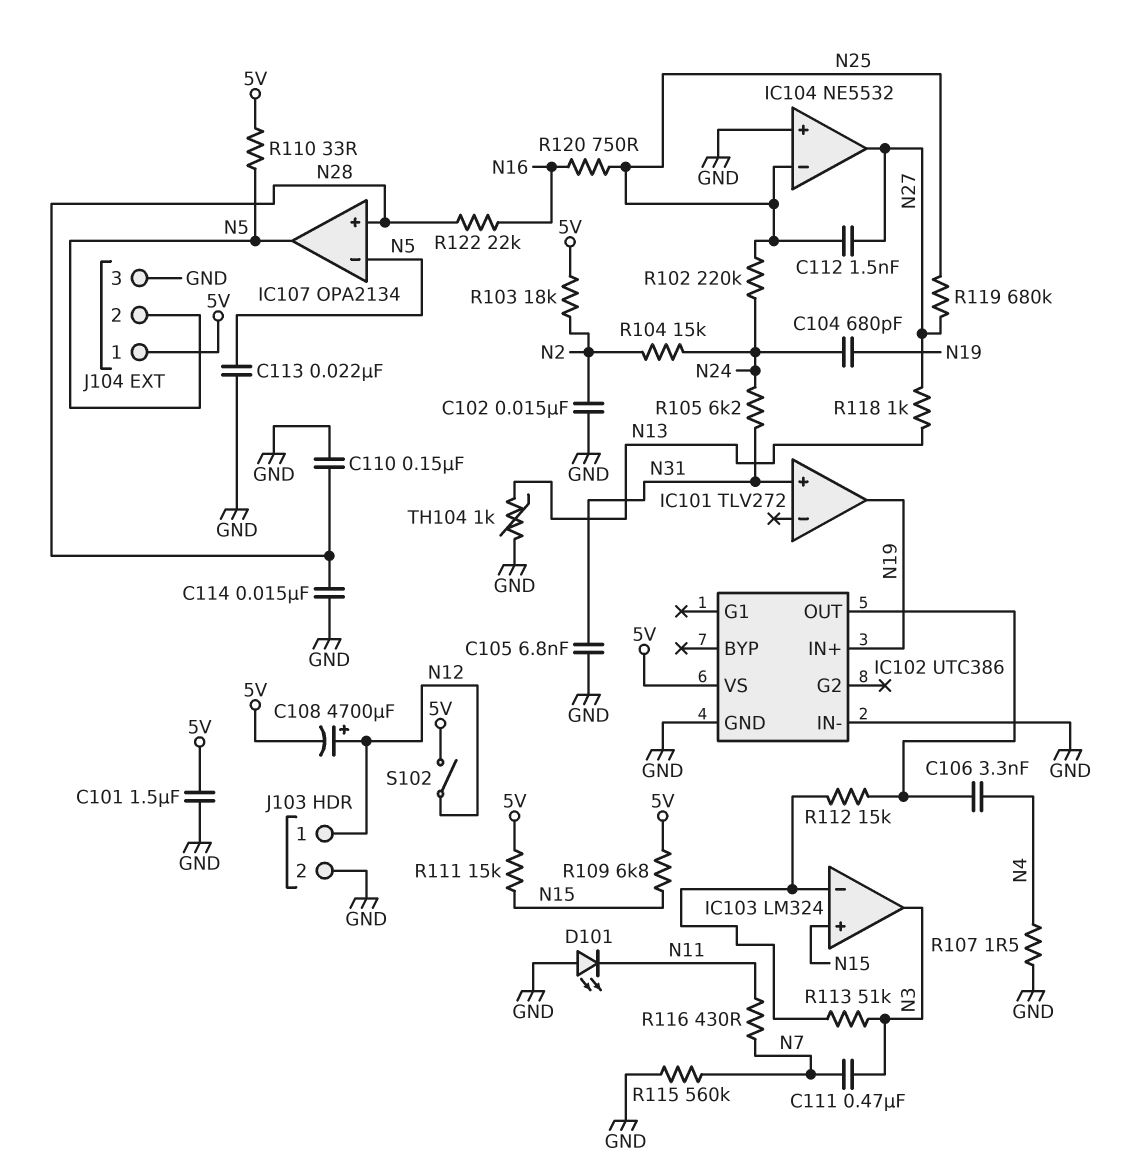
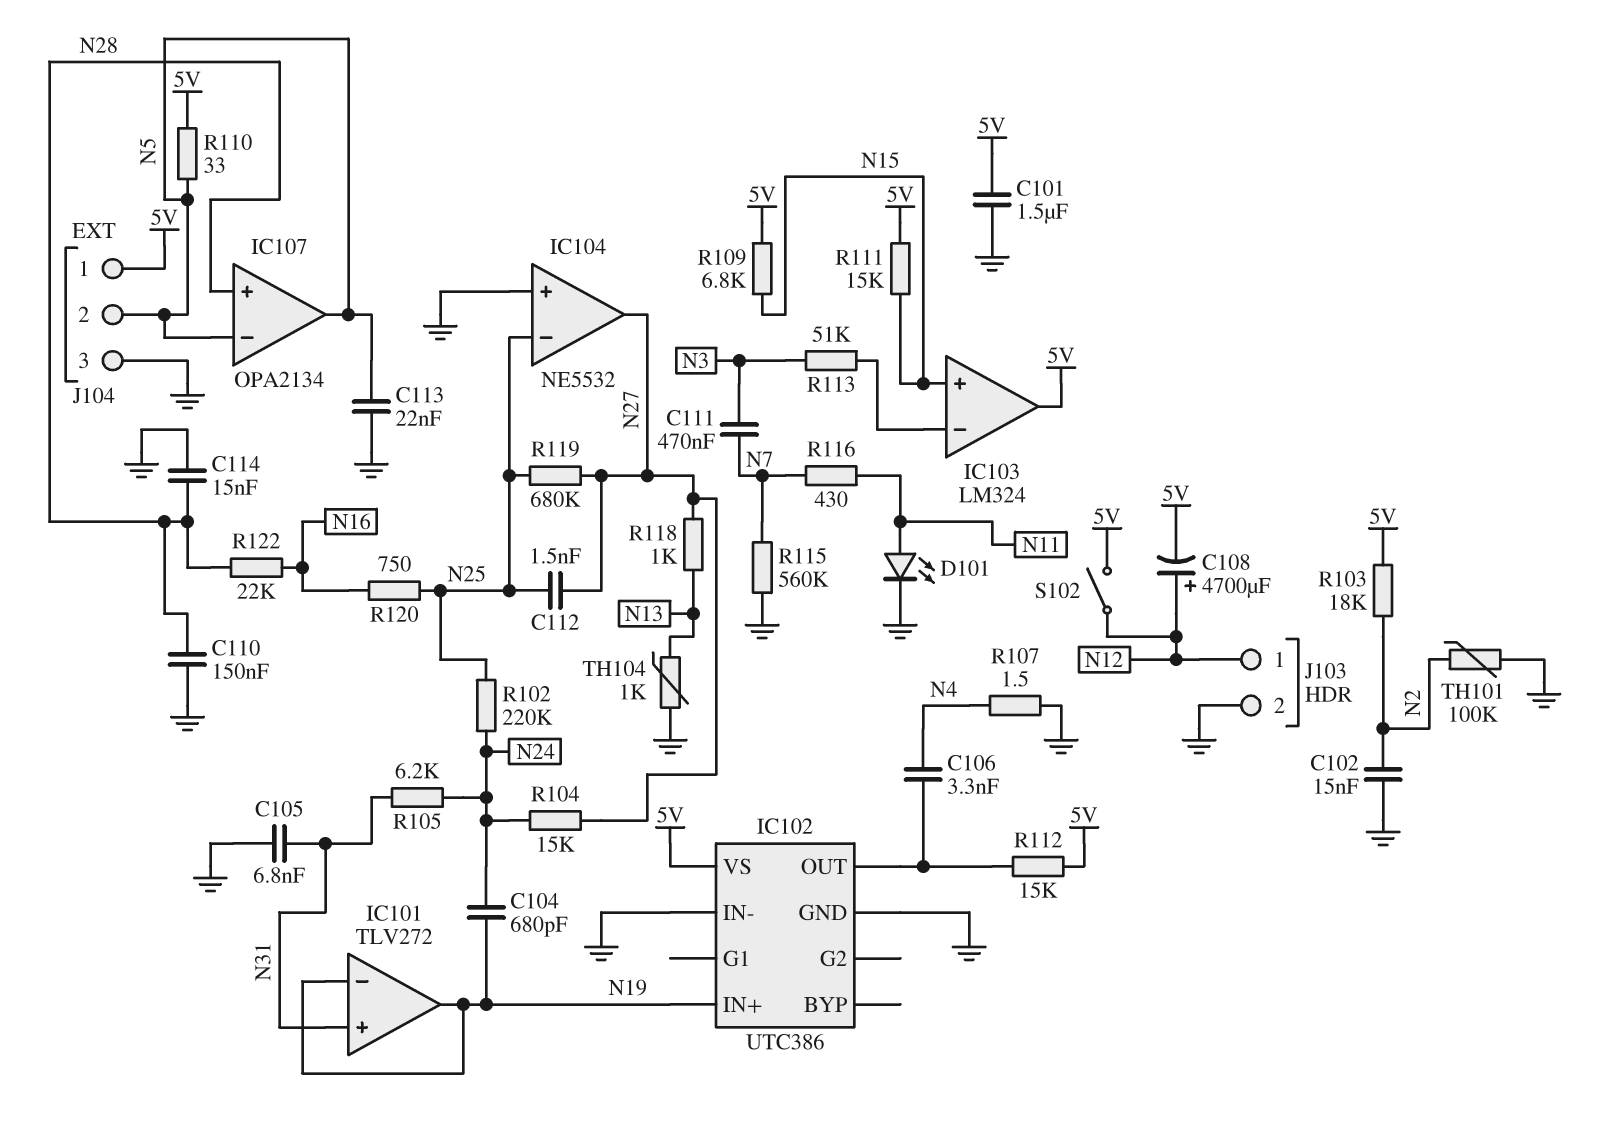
D101: LED (A GND, K N11) -> LED (A N11, K GND)
IC101 pin in-: none -> N19
IC103 pin out: N3 -> 5V
R104: 15k (N2, N24) -> 15k (N24, N27)
R112: 15k (IC102/OUT, IC103/in-) -> 15k (5V, IC102/OUT)
TH101: none -> 100k (GND, N2)

